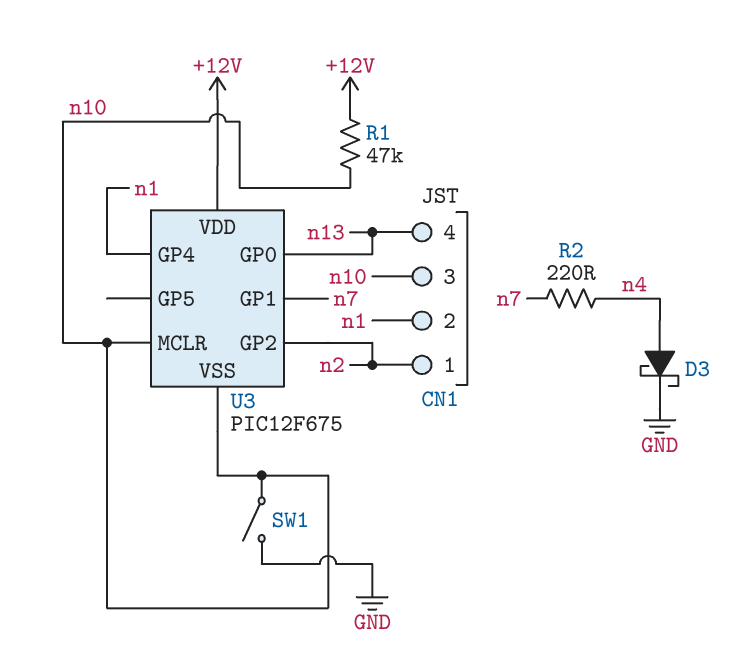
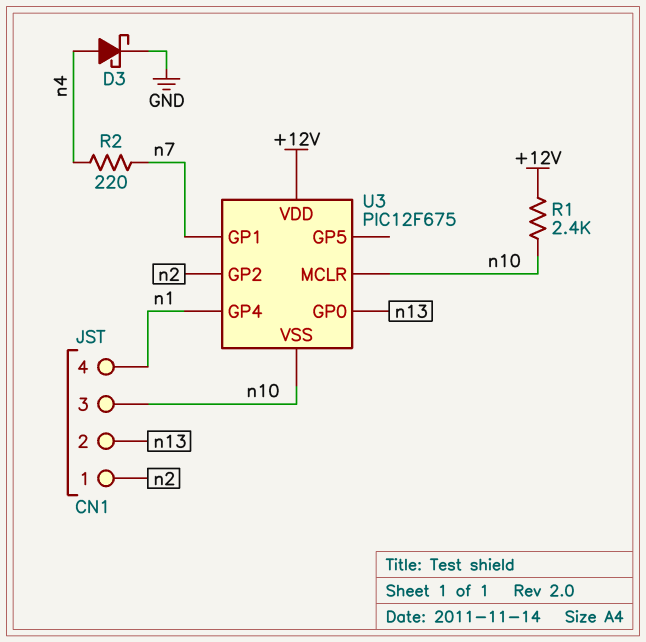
CN1 pin 2: n1 -> n13
CN1 pin 4: n13 -> n1
R1: 47k (+12V, n10) -> 2.4k (+12V, n10)
SW1: switch (GND, n10) -> none

